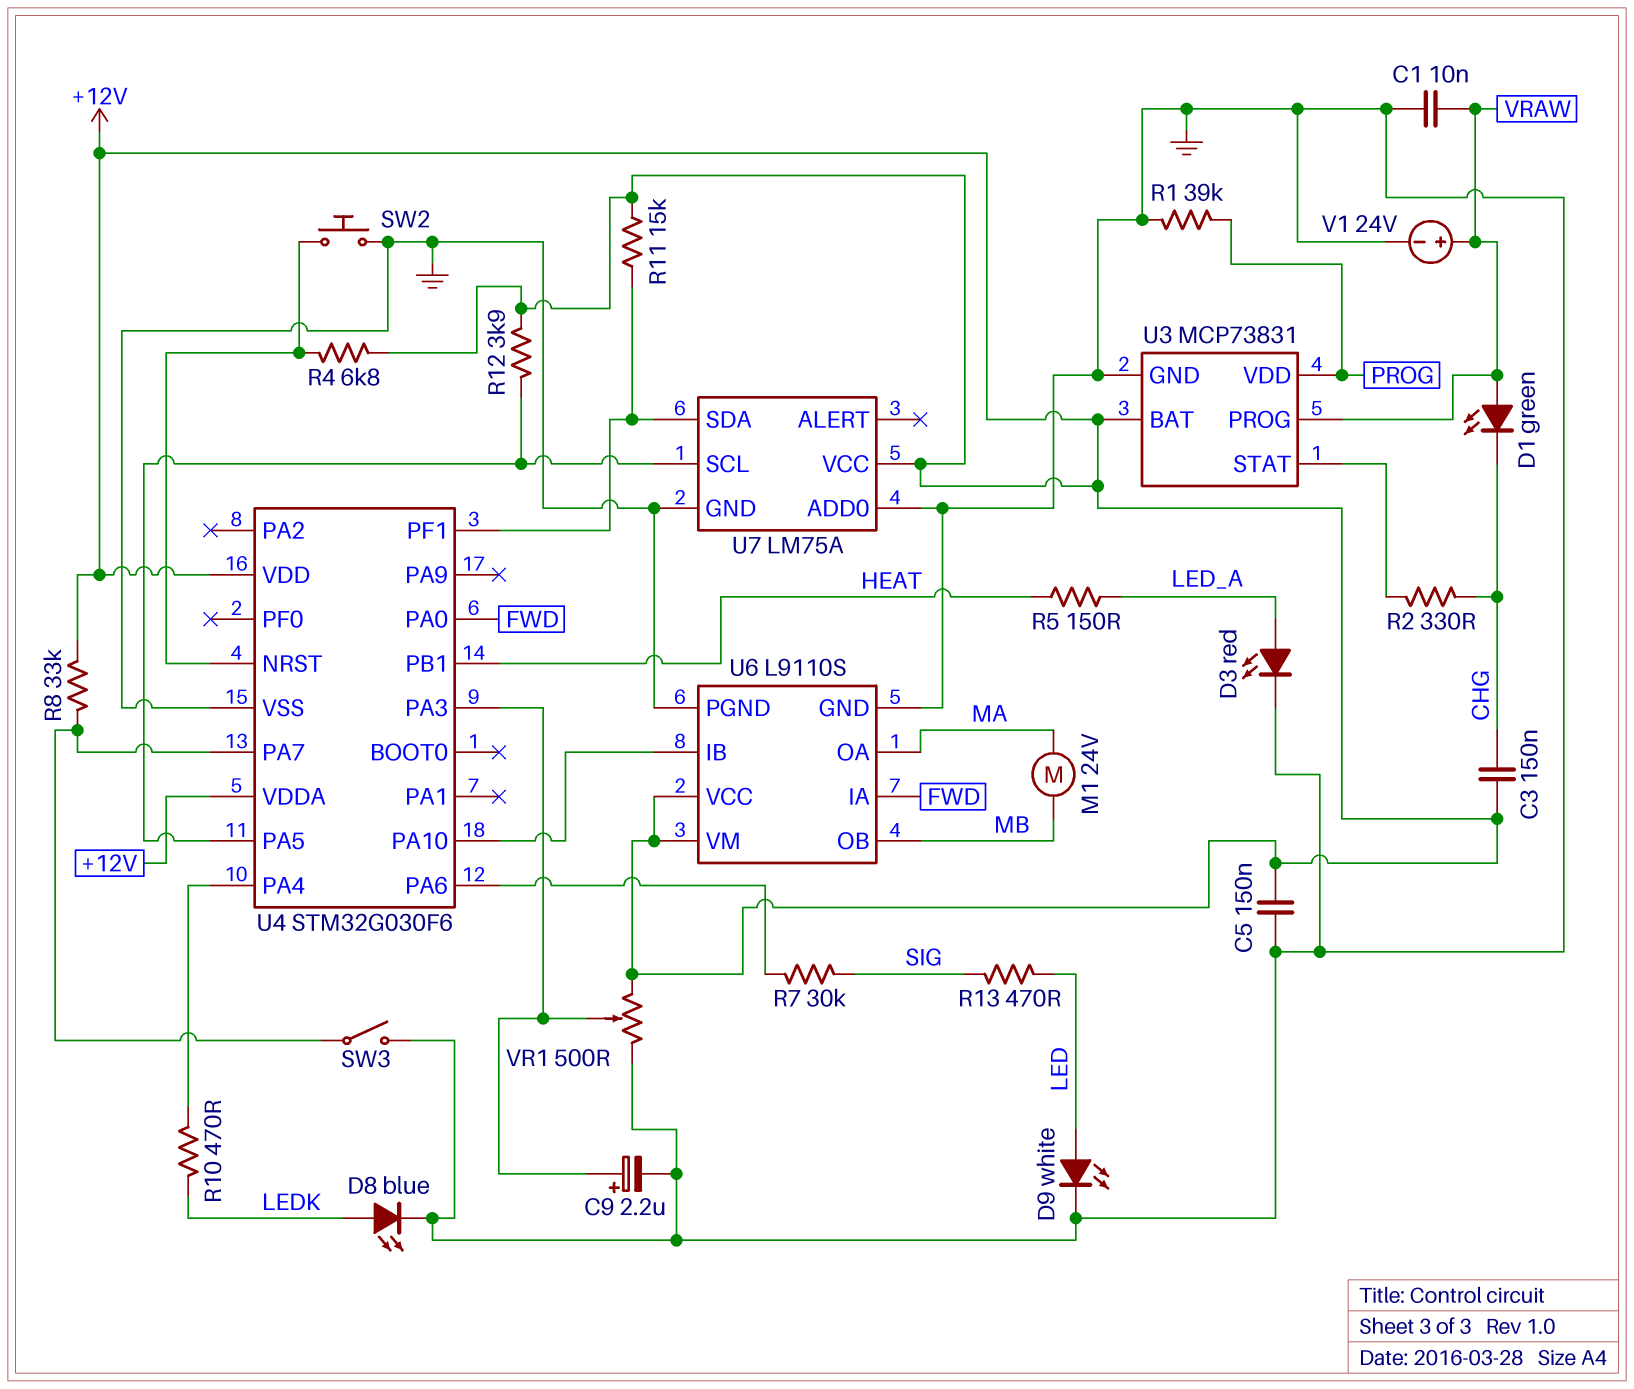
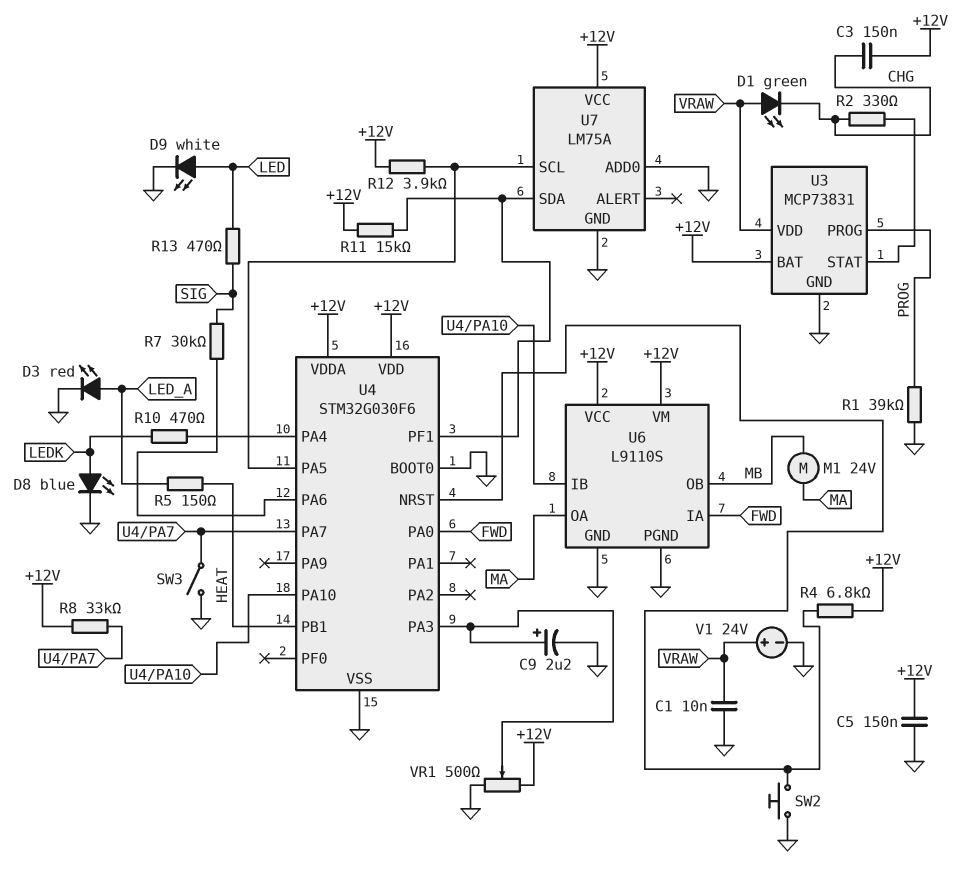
U3 pin PROG: VRAW -> PROG
U3 pin VDD: PROG -> VRAW
U4 pin BOOT0: none -> GND

